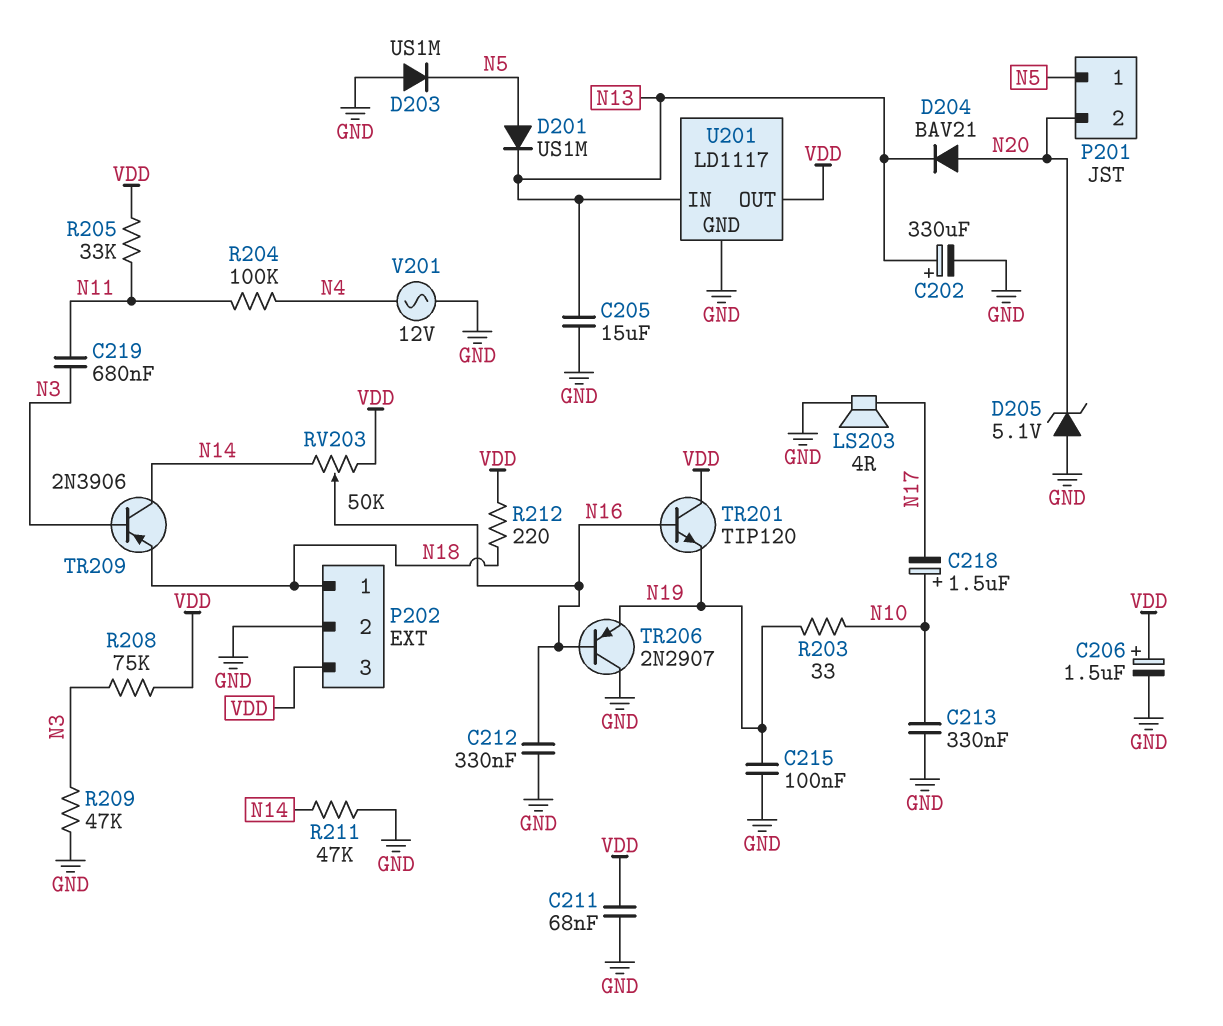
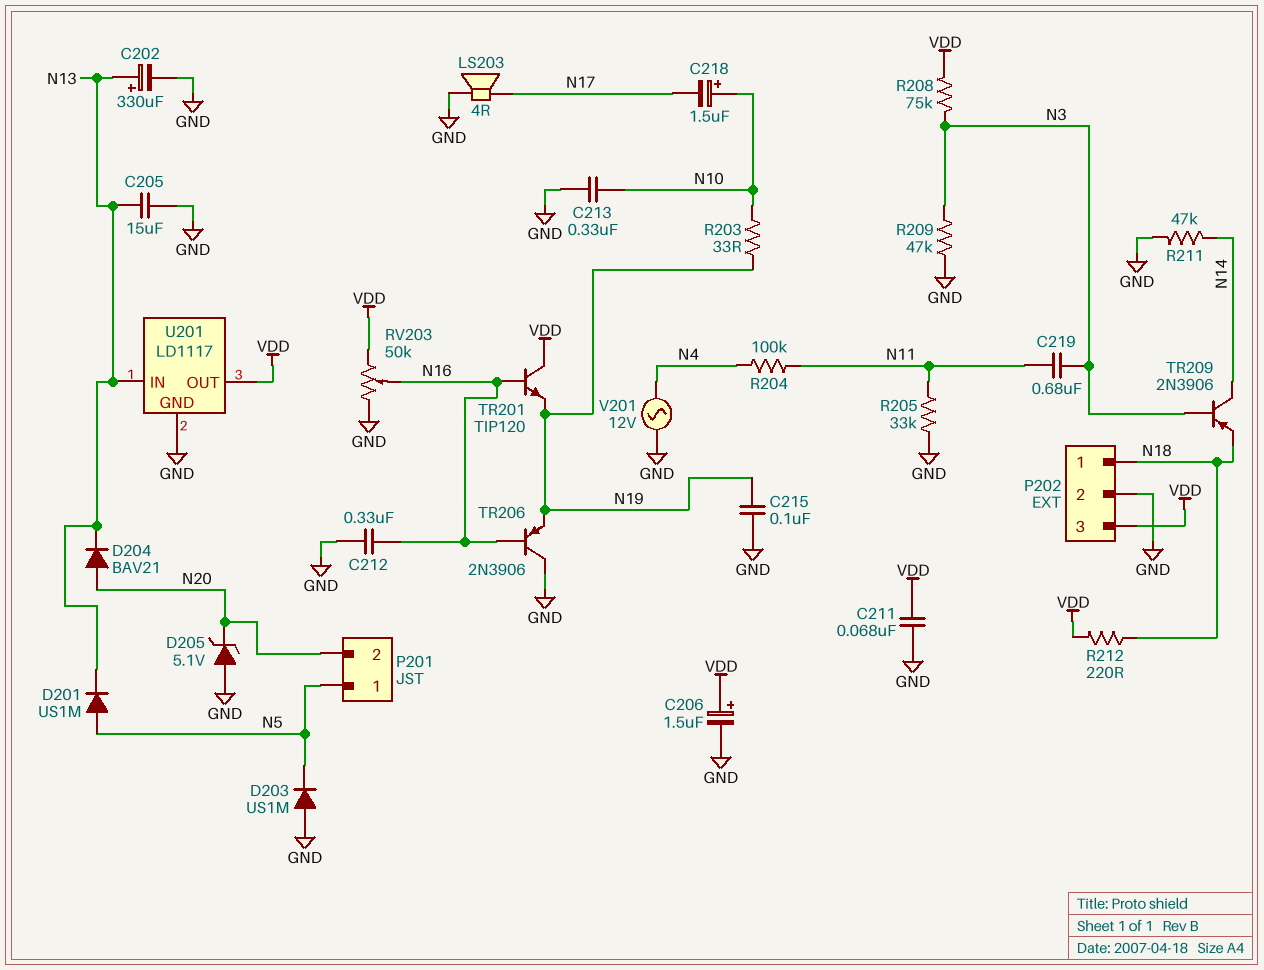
R205: 33k (N11, VDD) -> 33k (GND, N11)
RV203: 50k (N14, VDD, wiper N16) -> 50k (GND, VDD, wiper N16)
TR206: PNP 2N2907 (B N16, C GND, E N19) -> PNP 2N3906 (B N16, C GND, E N19)

